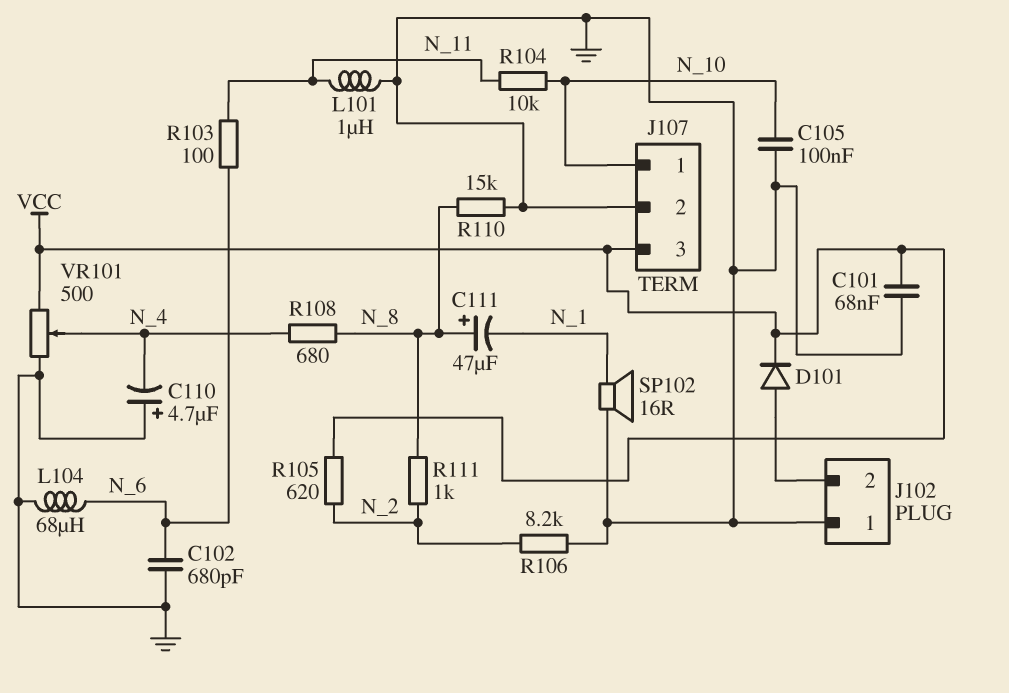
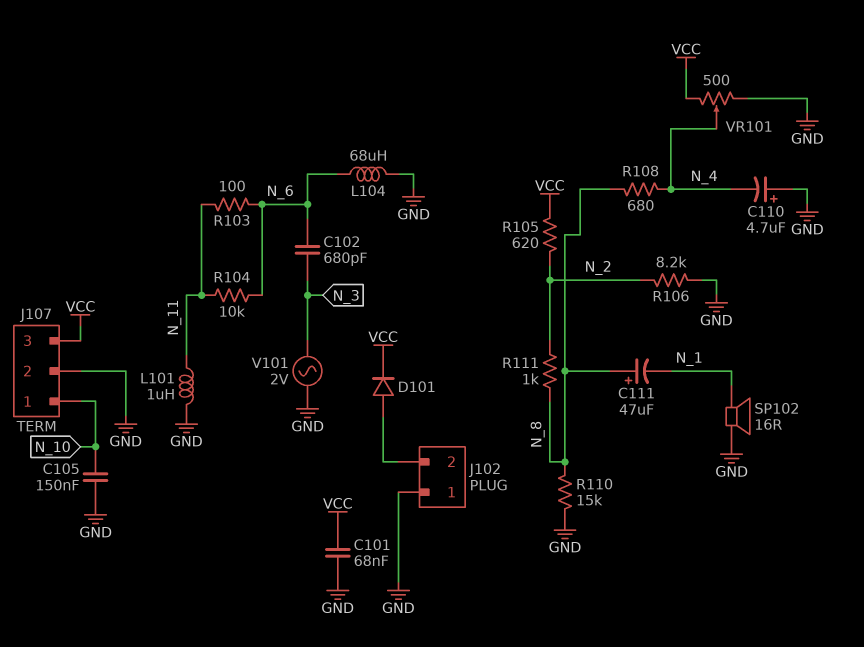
C102: 680pF (GND, N_6) -> 680pF (N_3, N_6)
C105: 100nF (GND, N_10) -> 150nF (GND, N_10)
R104: 10k (N_10, N_11) -> 10k (N_6, N_11)
V101: none -> AC 2V (GND, N_3)

